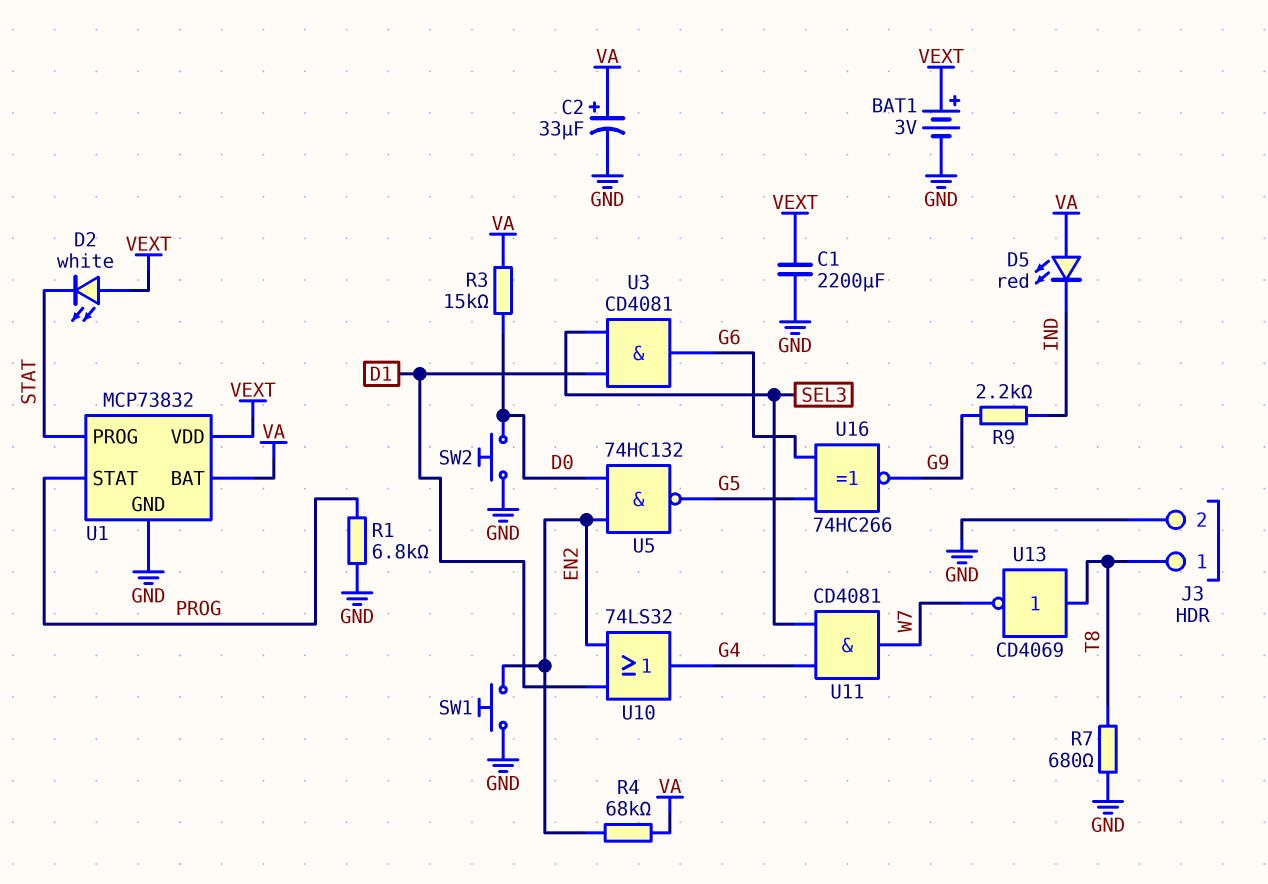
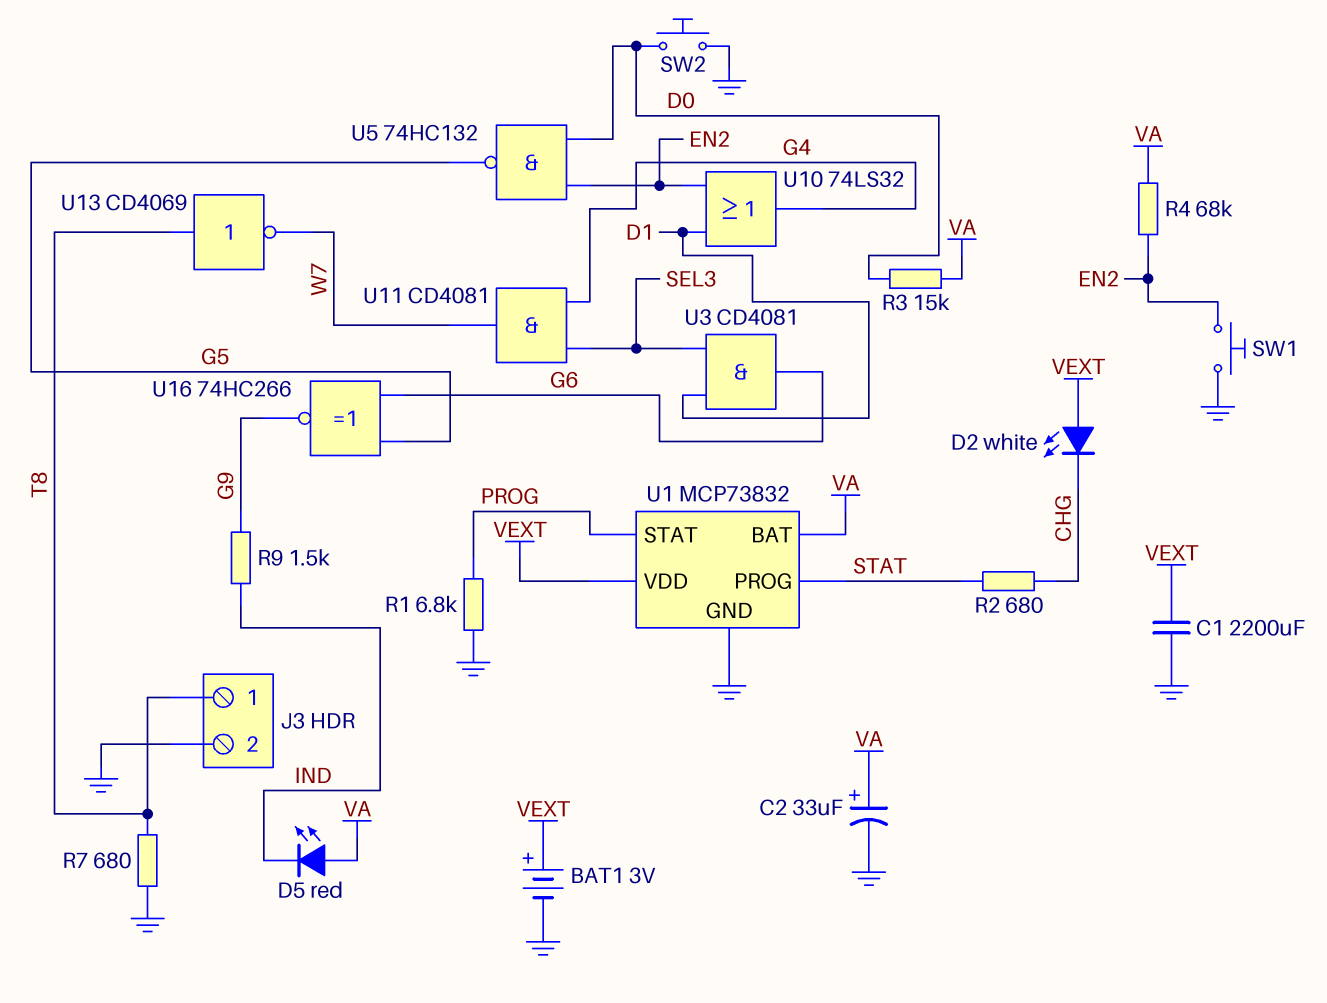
D2: LED white (A VEXT, K STAT) -> LED white (A VEXT, K CHG)
R2: none -> 680 (CHG, STAT)
R9: 2.2k (G9, IND) -> 1.5k (G9, IND)

